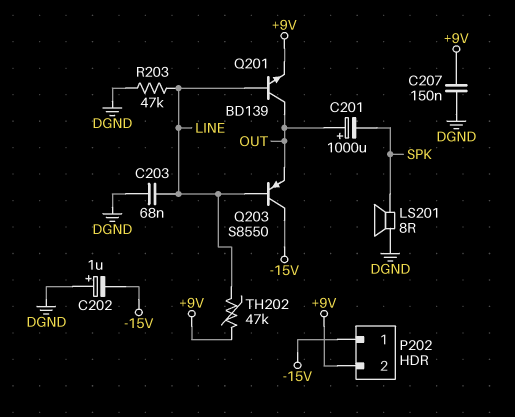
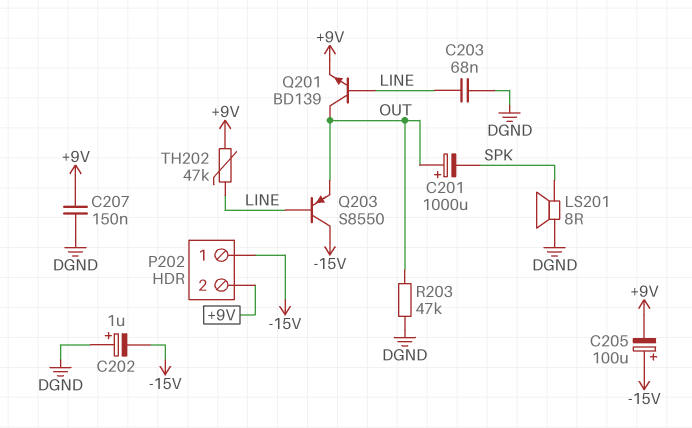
C205: none -> 100uF (plus -15V, minus +9V)
R203: 47k (DGND, LINE) -> 47k (DGND, OUT)

